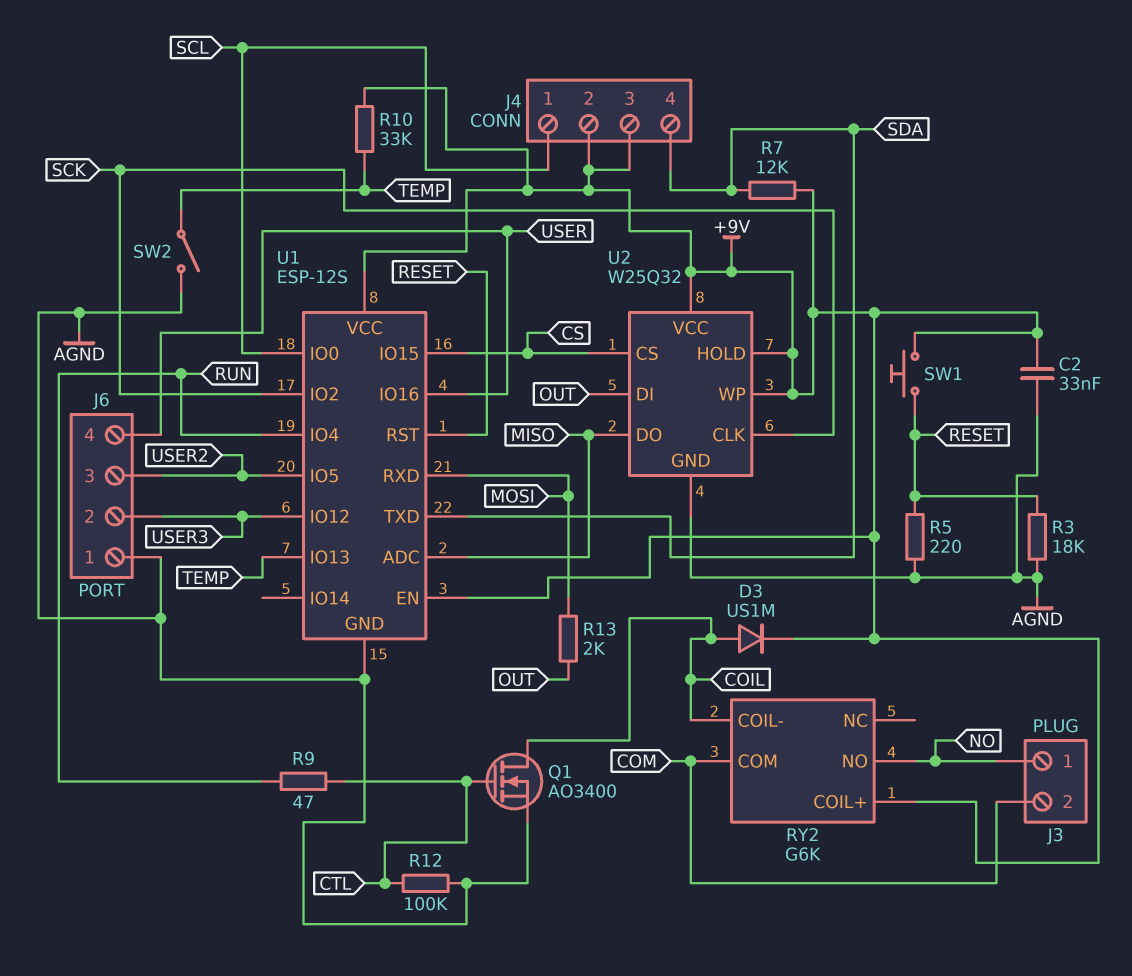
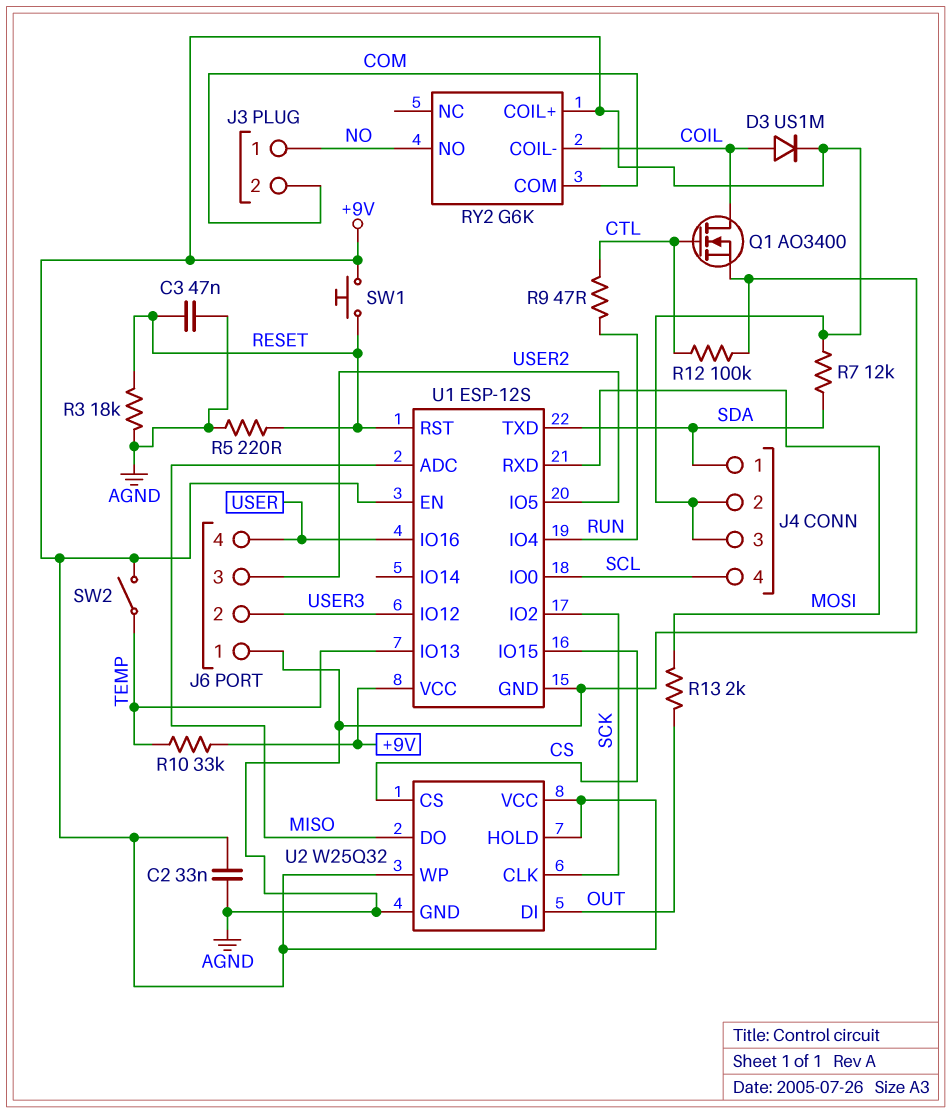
C3: none -> 47nF (AGND, RESET)
J4 pin 1: SCL -> SDA
J4 pin 4: SDA -> SCL
SW2: switch (AGND, TEMP) -> switch (+9V, TEMP)

